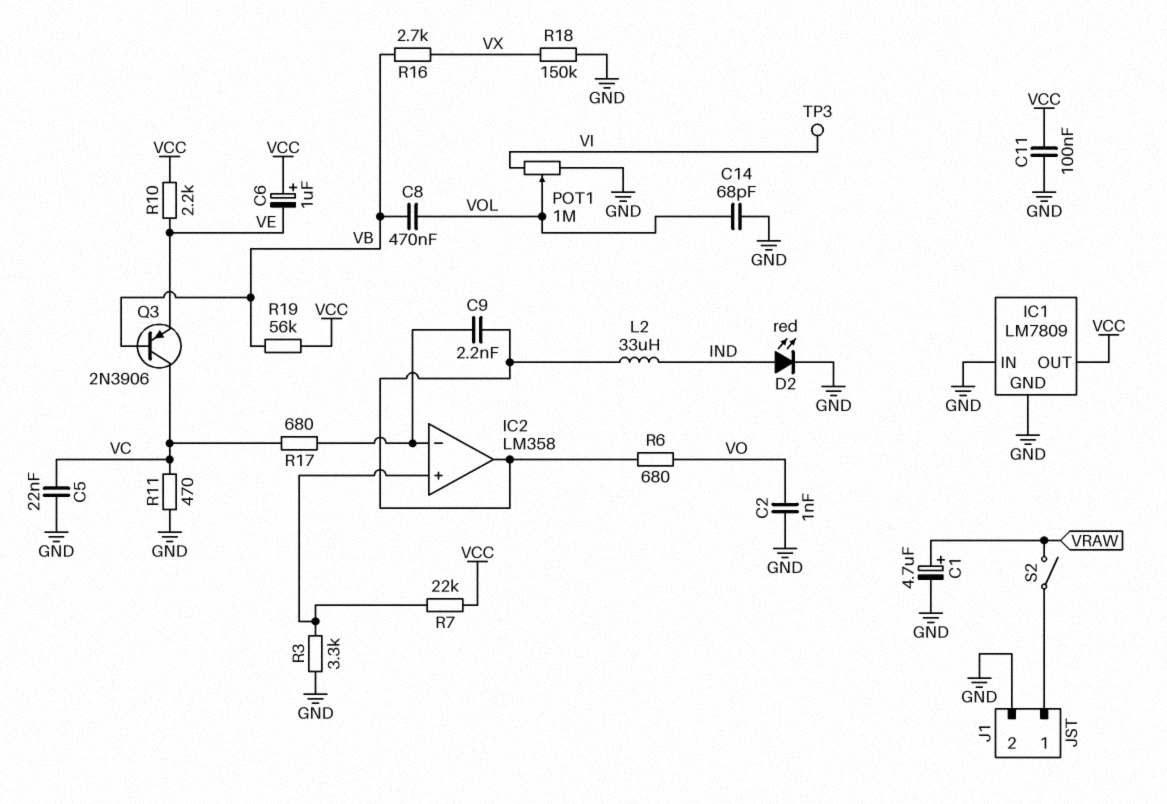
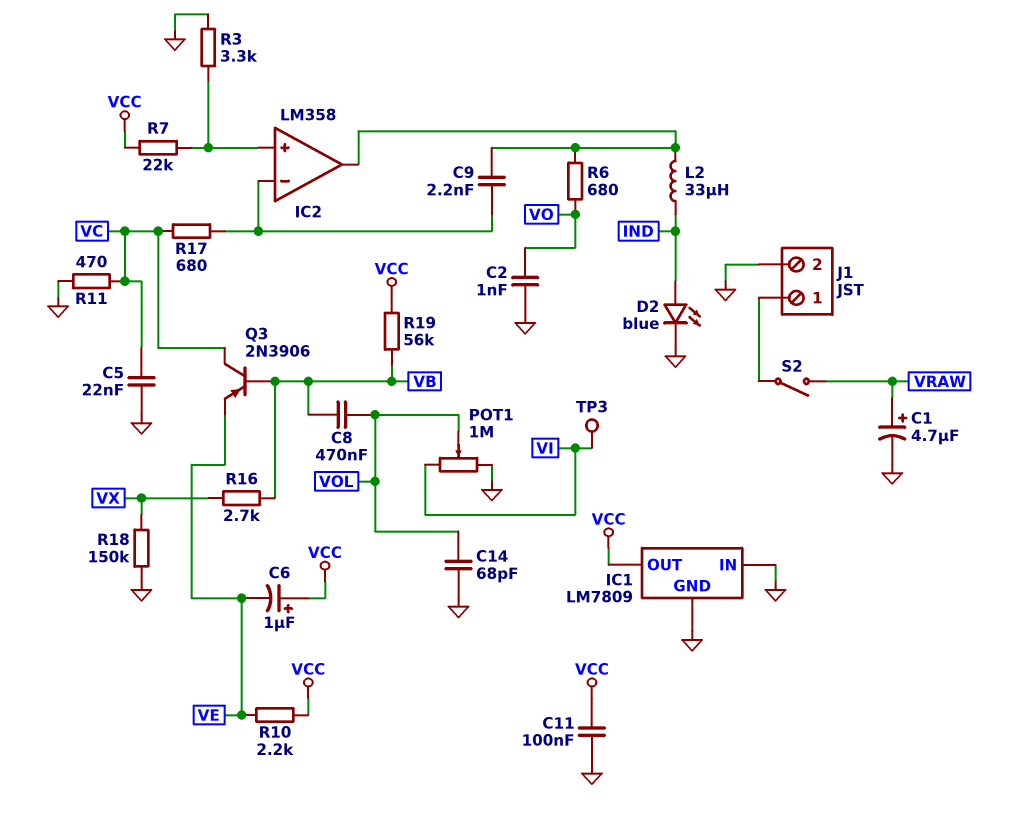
D2: LED red (A IND, K GND) -> LED blue (A IND, K GND)

